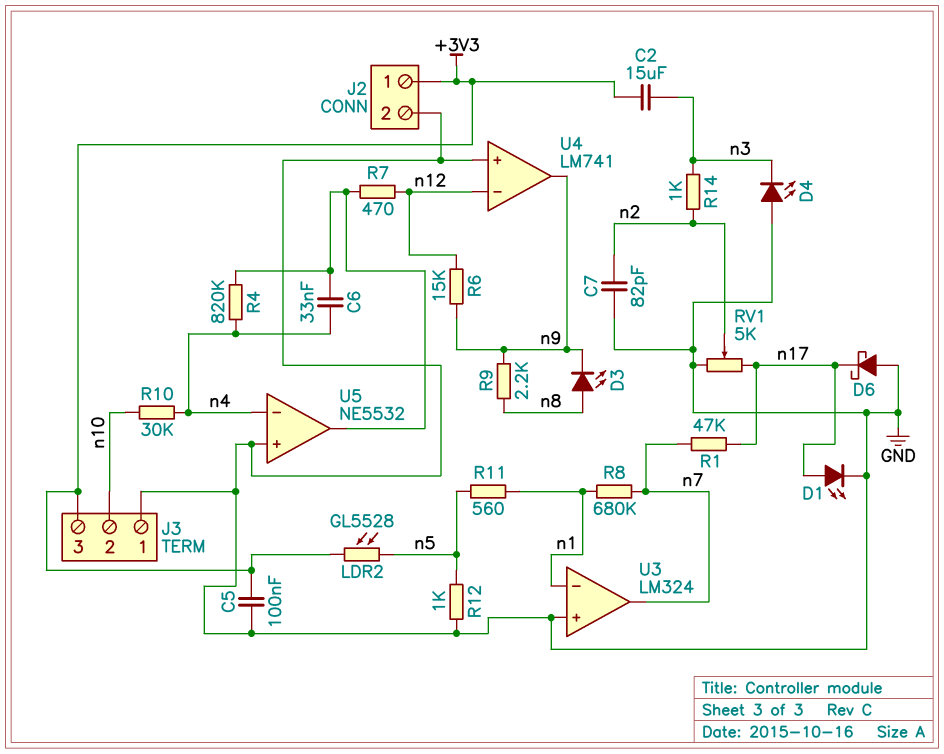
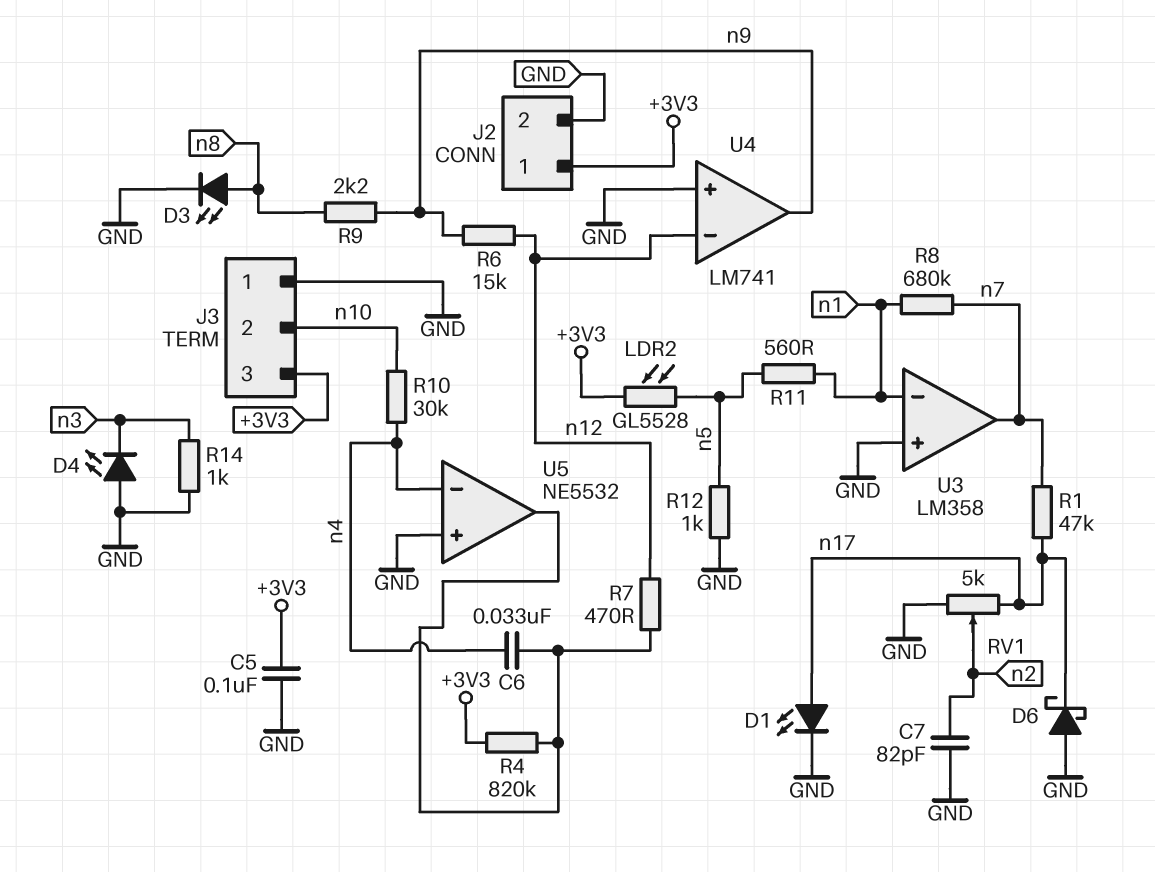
C2: 15uF (+3V3, n3) -> none
D3: LED (A n8, K n9) -> LED (A n8, K GND)
R4: 820k (U5/out, n4) -> 820k (+3V3, U5/out)
R14: 1k (n2, n3) -> 1k (GND, n3)
U3: LM324 -> LM358

